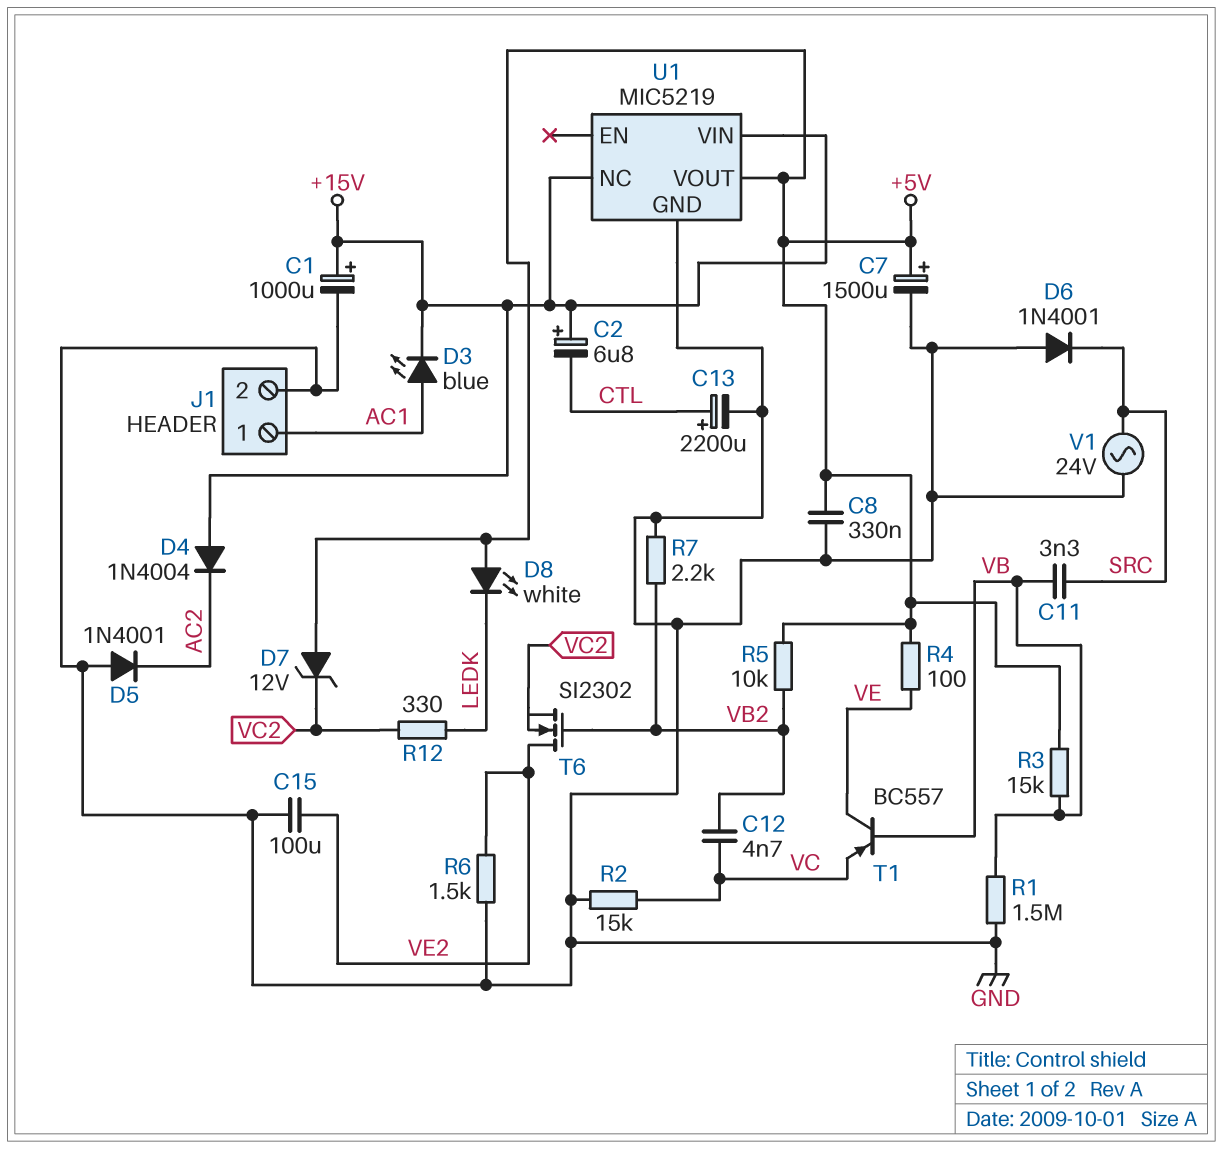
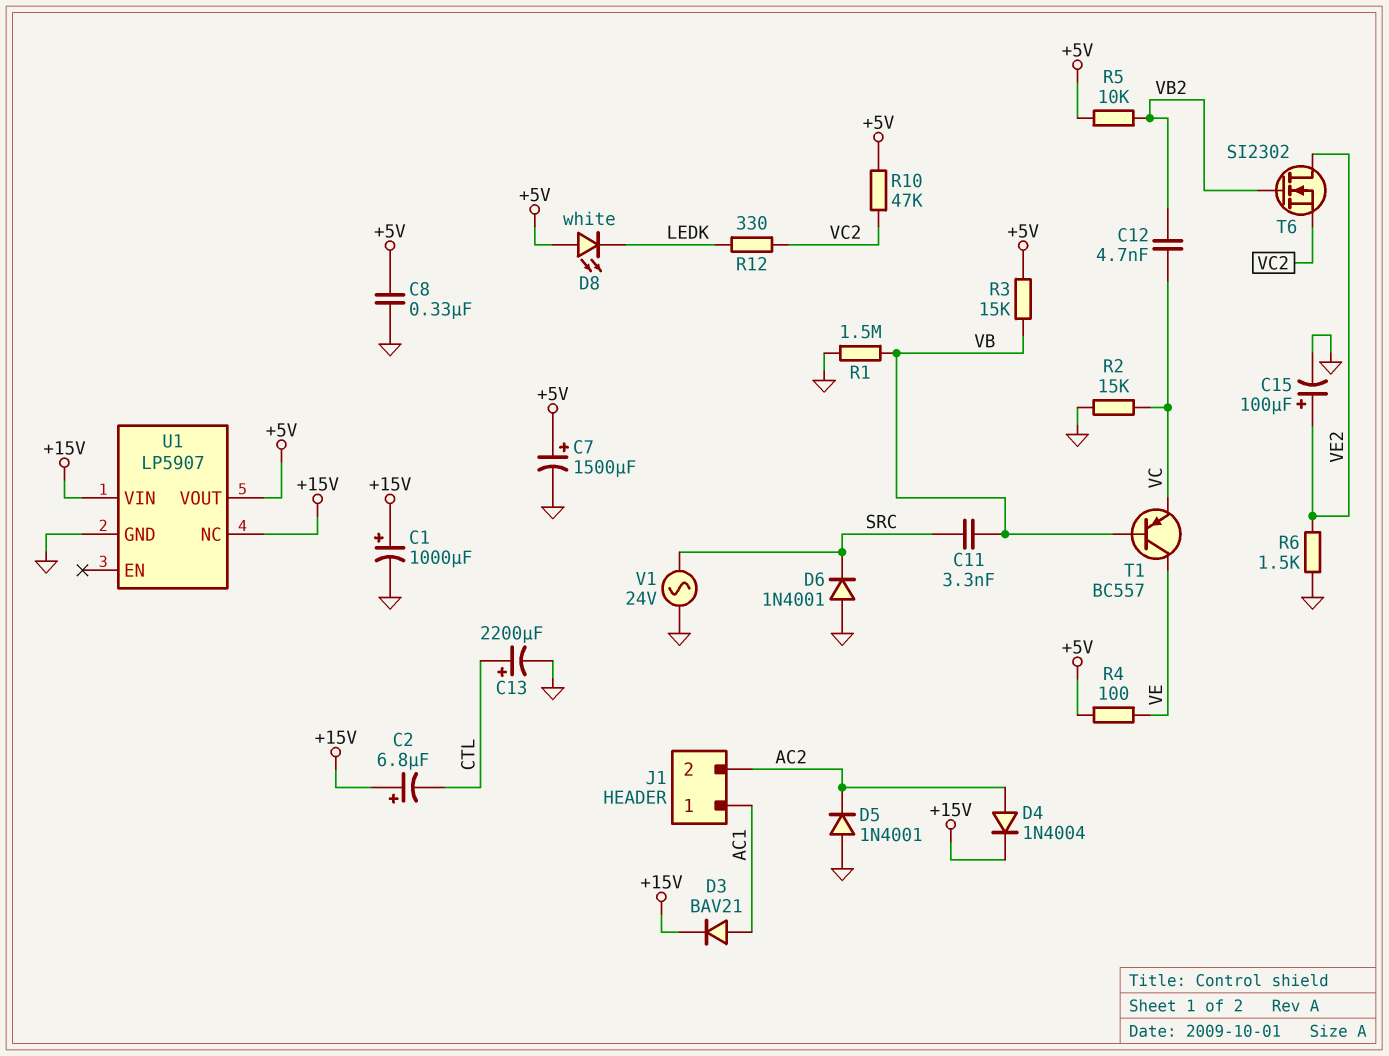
C15: 100uF (GND, VE2) -> 100uF (plus VE2, minus GND)
D3: LED blue (A AC1, K +15V) -> diode BAV21 (A AC1, K +15V)
D4: diode 1N4004 (A +15V, K AC2) -> diode 1N4004 (A AC2, K +15V)
D7: zener 12V (A +5V, K VC2) -> none
J1 pin 2: GND -> AC2
R7: 2.2k (GND, VB2) -> none
R10: none -> 47k (+5V, VC2)
U1: MIC5219 -> LP5907

